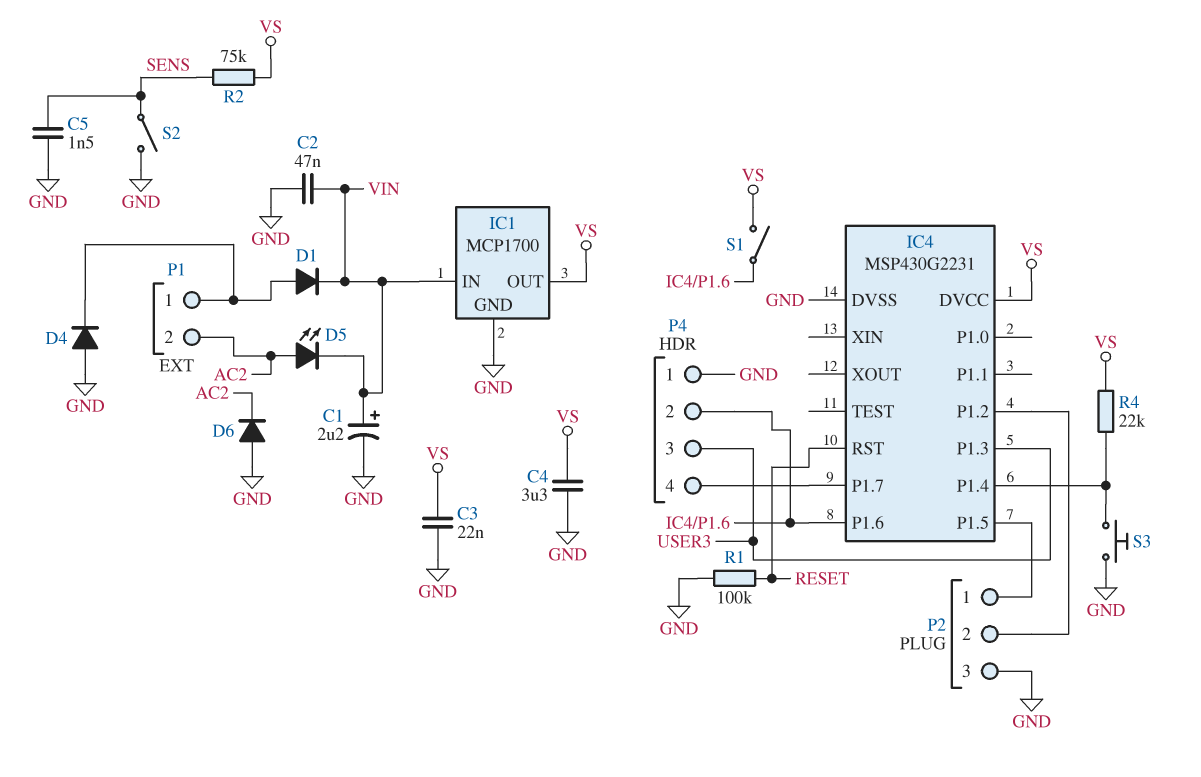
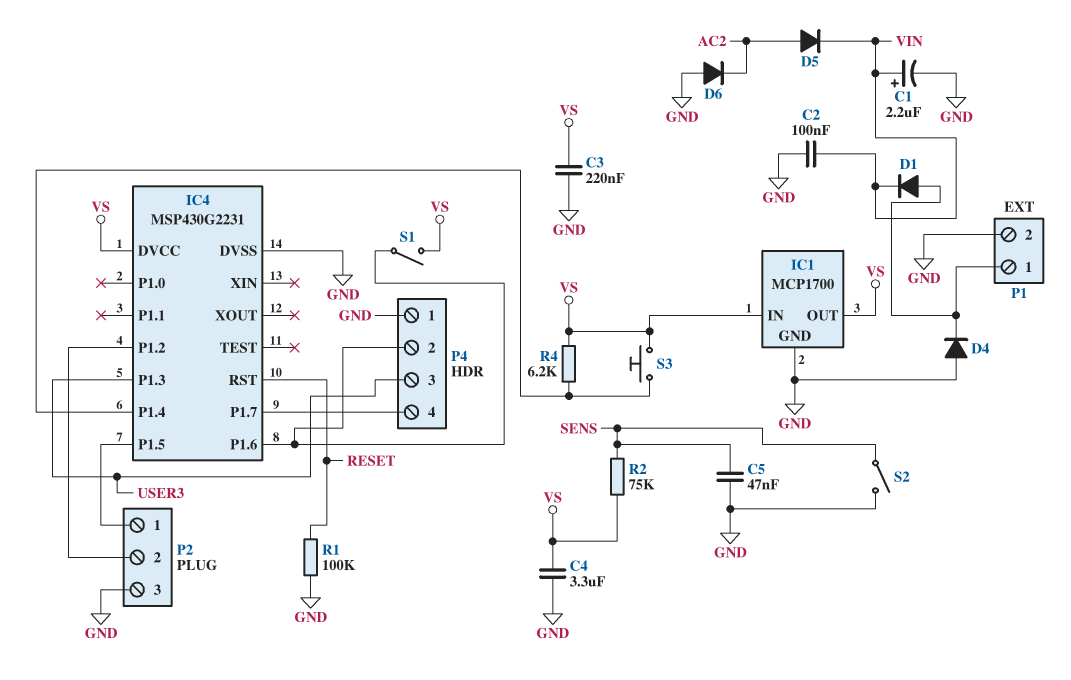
C2: 47nF (GND, VIN) -> 100nF (GND, VIN)
C3: 22nF (GND, VS) -> 220nF (GND, VS)
C5: 1.5nF (GND, SENS) -> 47nF (GND, SENS)
D5: LED (A AC2, K VIN) -> diode (A AC2, K VIN)
IC1 pin IN: VIN -> VS
P1 pin 2: AC2 -> GND
R4: 22k (IC4/P1.4, VS) -> 6.2k (IC4/P1.4, VS)
S3: button (GND, IC4/P1.4) -> button (IC4/P1.4, VS)

